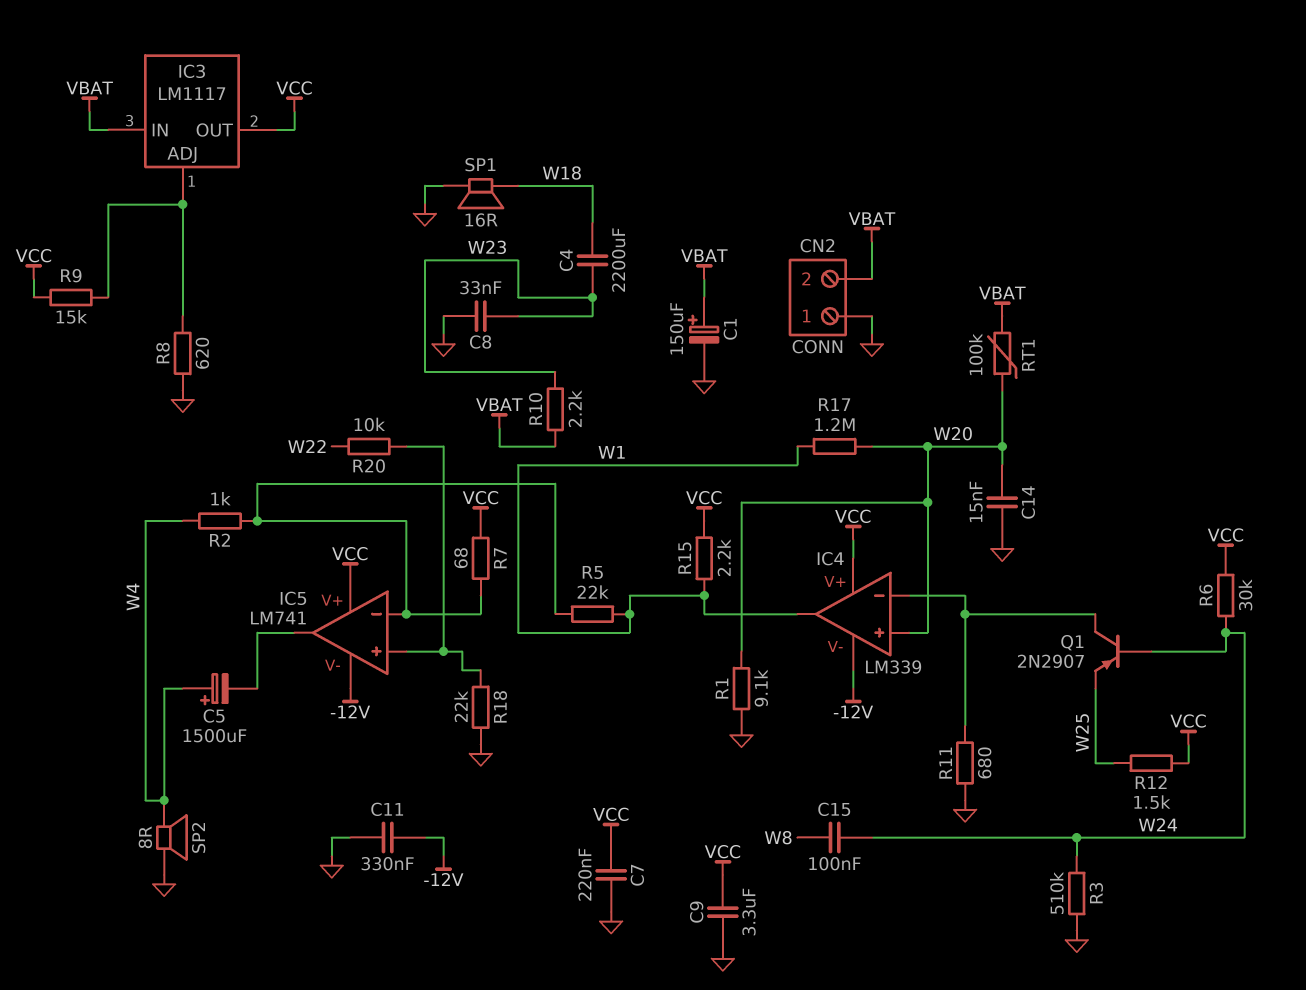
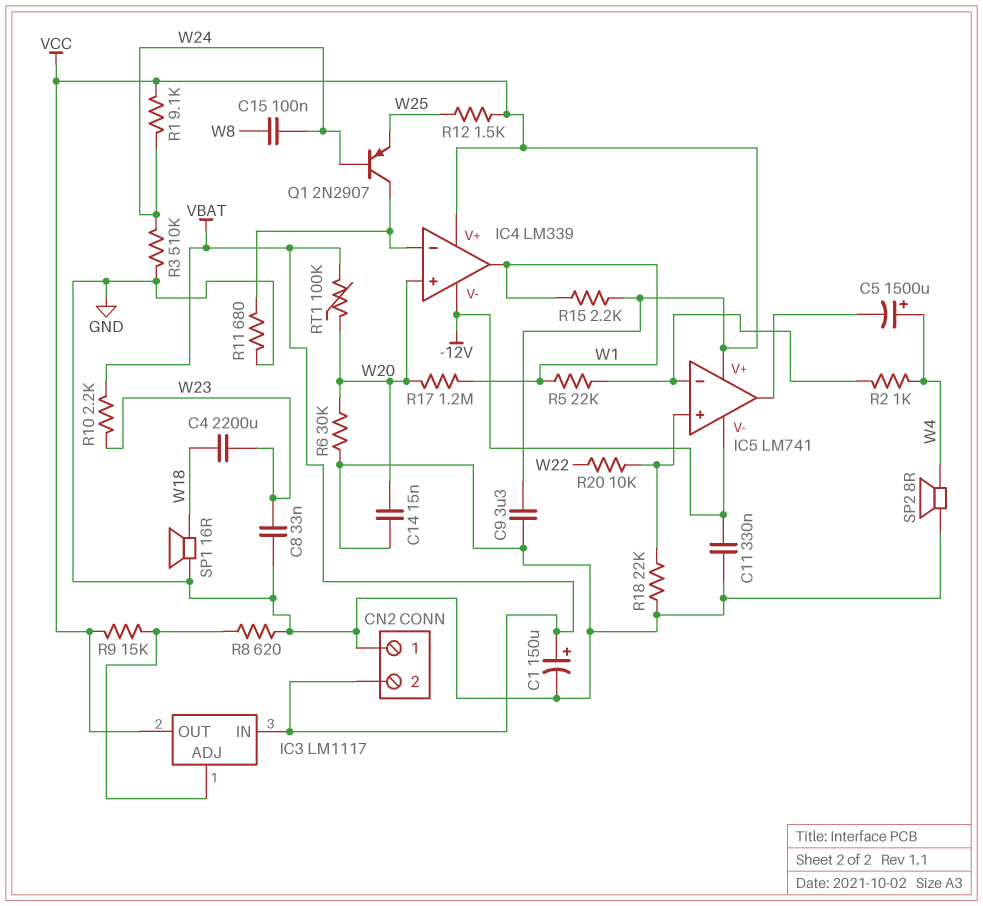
C7: 220nF (GND, VCC) -> none
R1: 9.1k (GND, W20) -> 9.1k (VCC, W24)
R6: 30k (VCC, W24) -> 30k (GND, W20)
R7: 68 (IC5/in-, VCC) -> none

